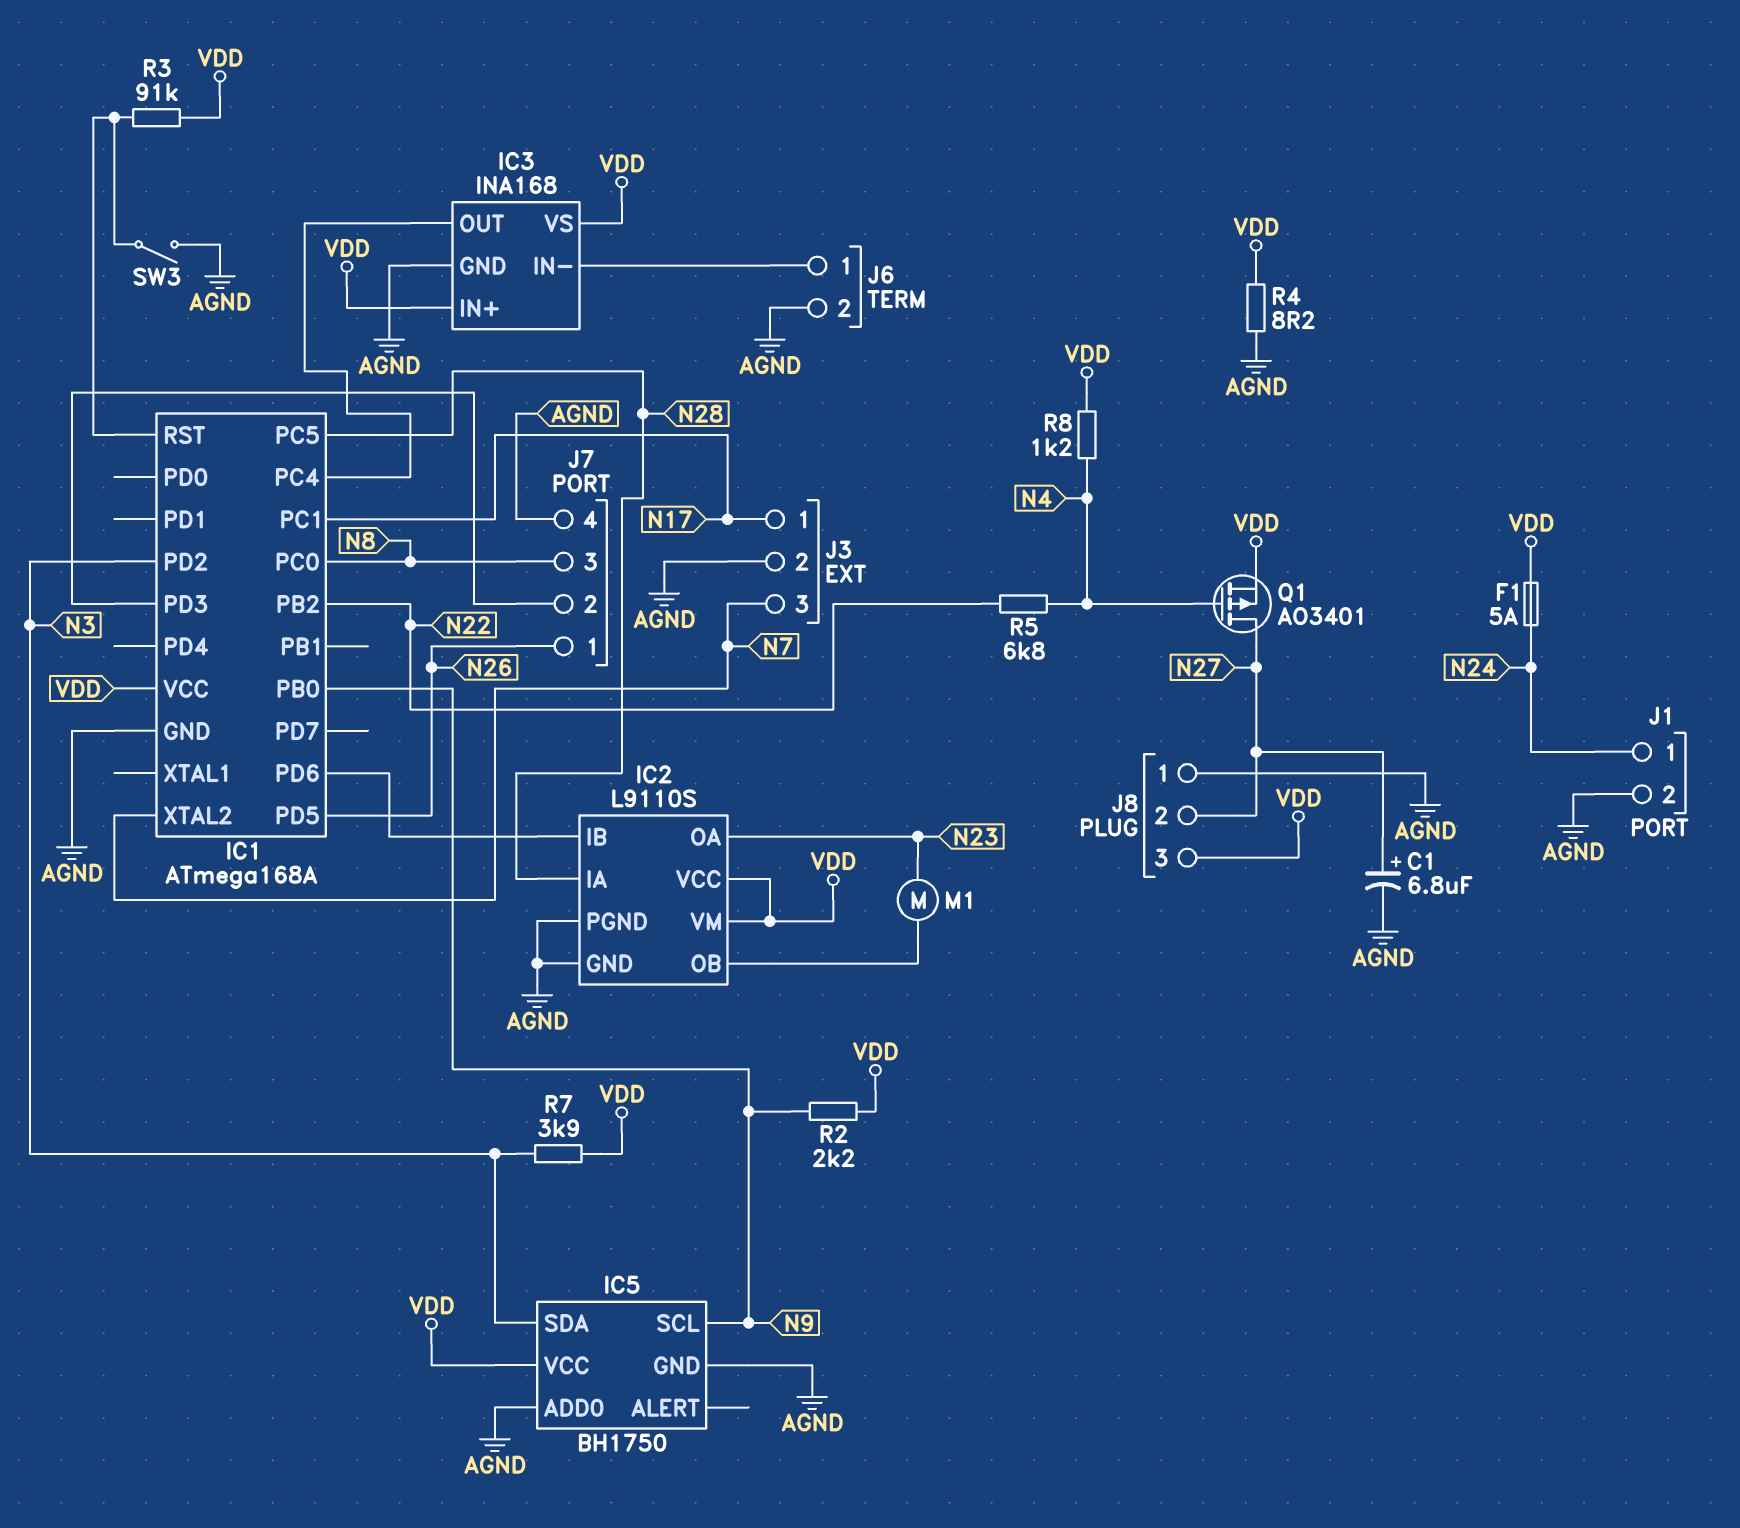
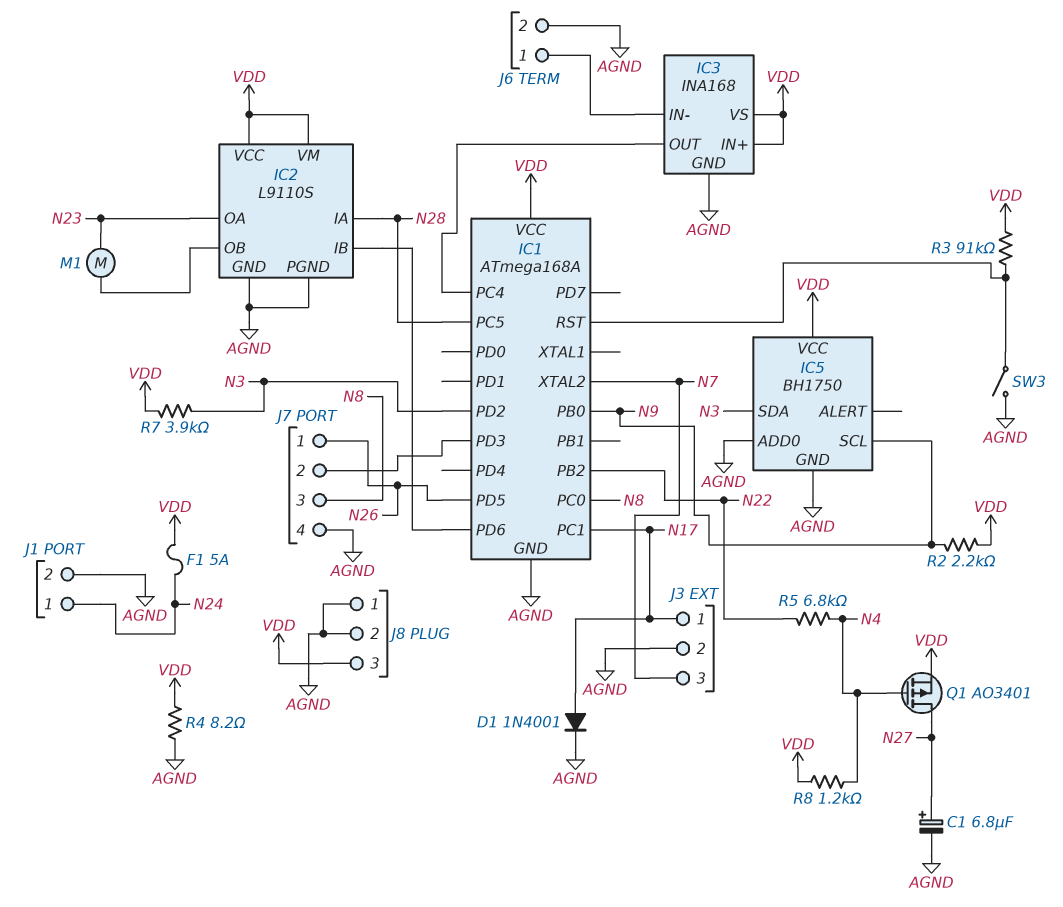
D1: none -> diode 1N4001 (A N17, K AGND)
J8 pin 2: N27 -> AGND

